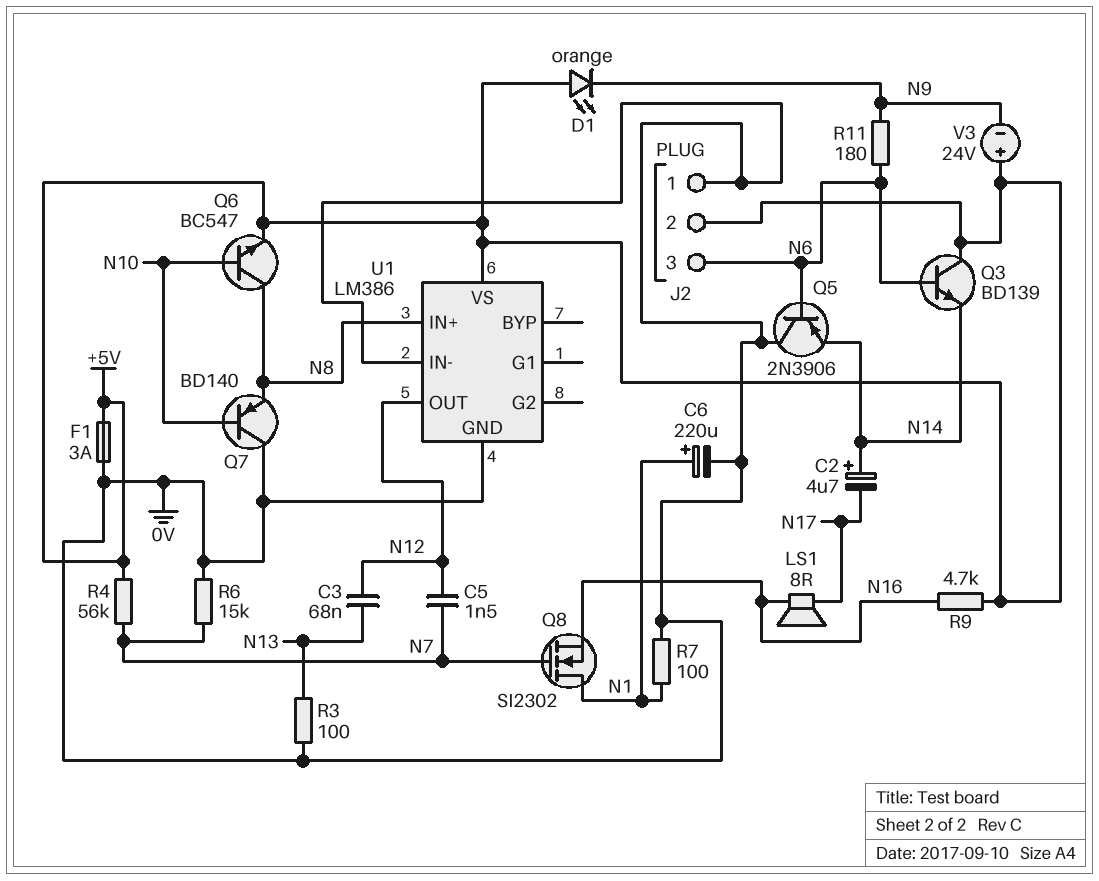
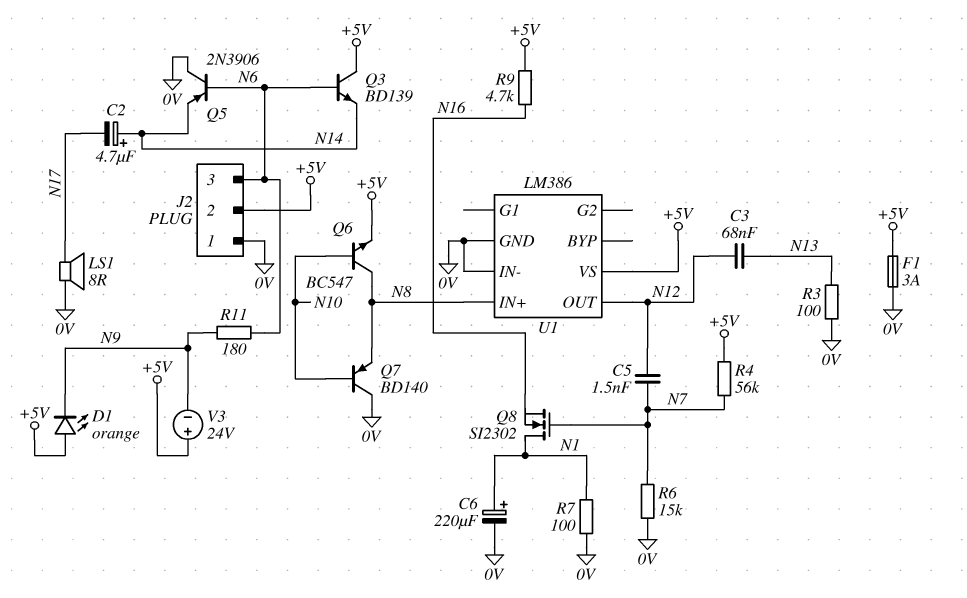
LS1: speaker 8R (N16, N17) -> speaker 8R (0V, N17)

